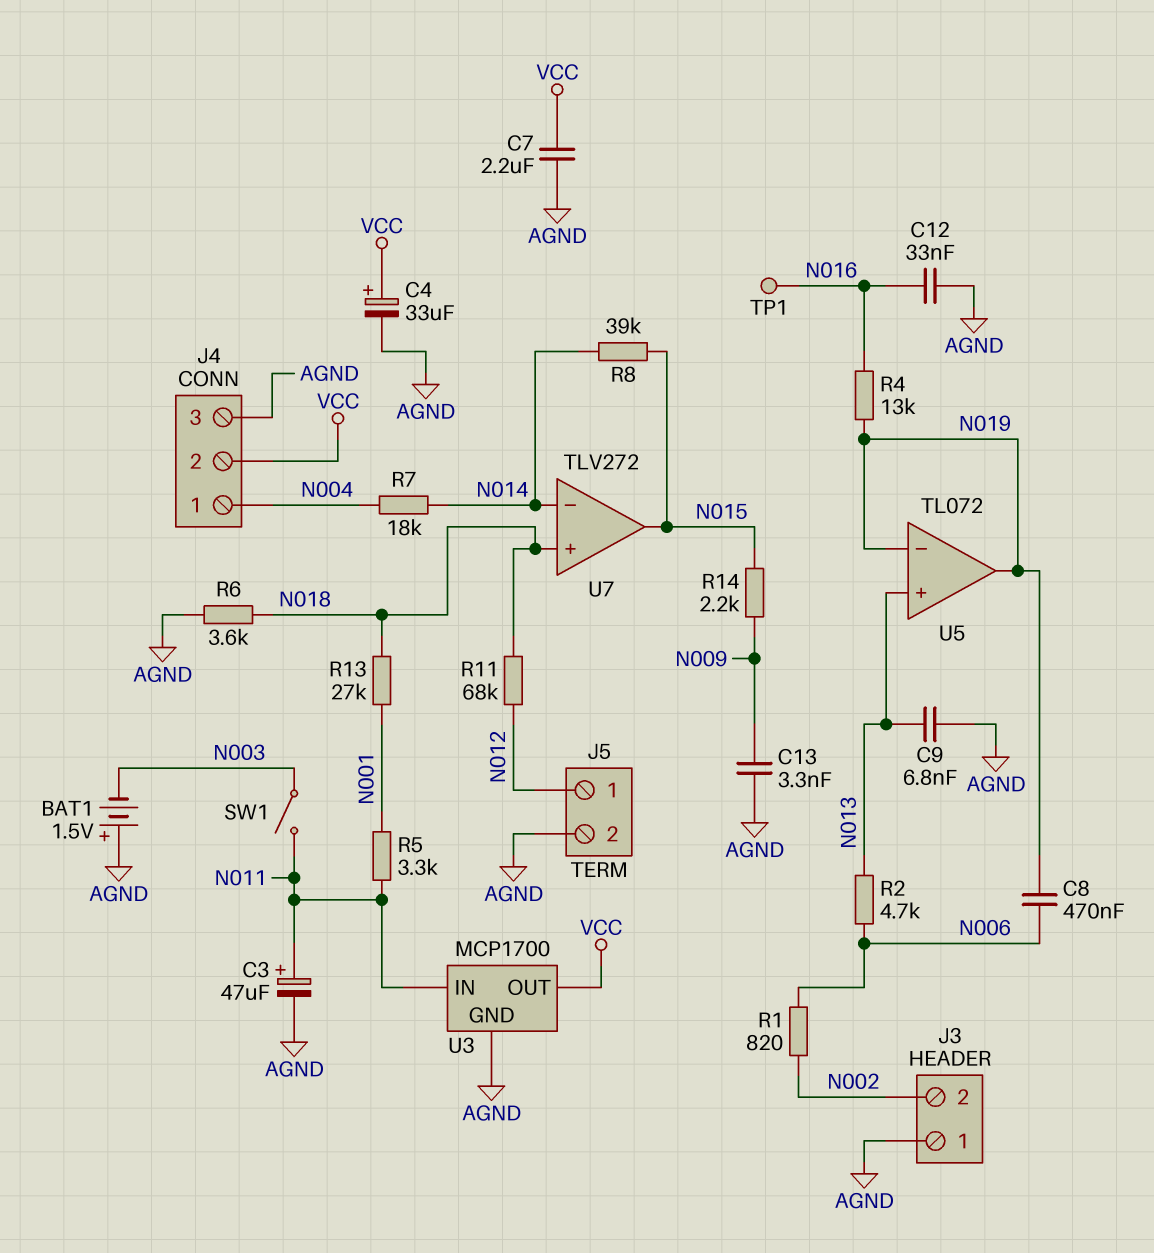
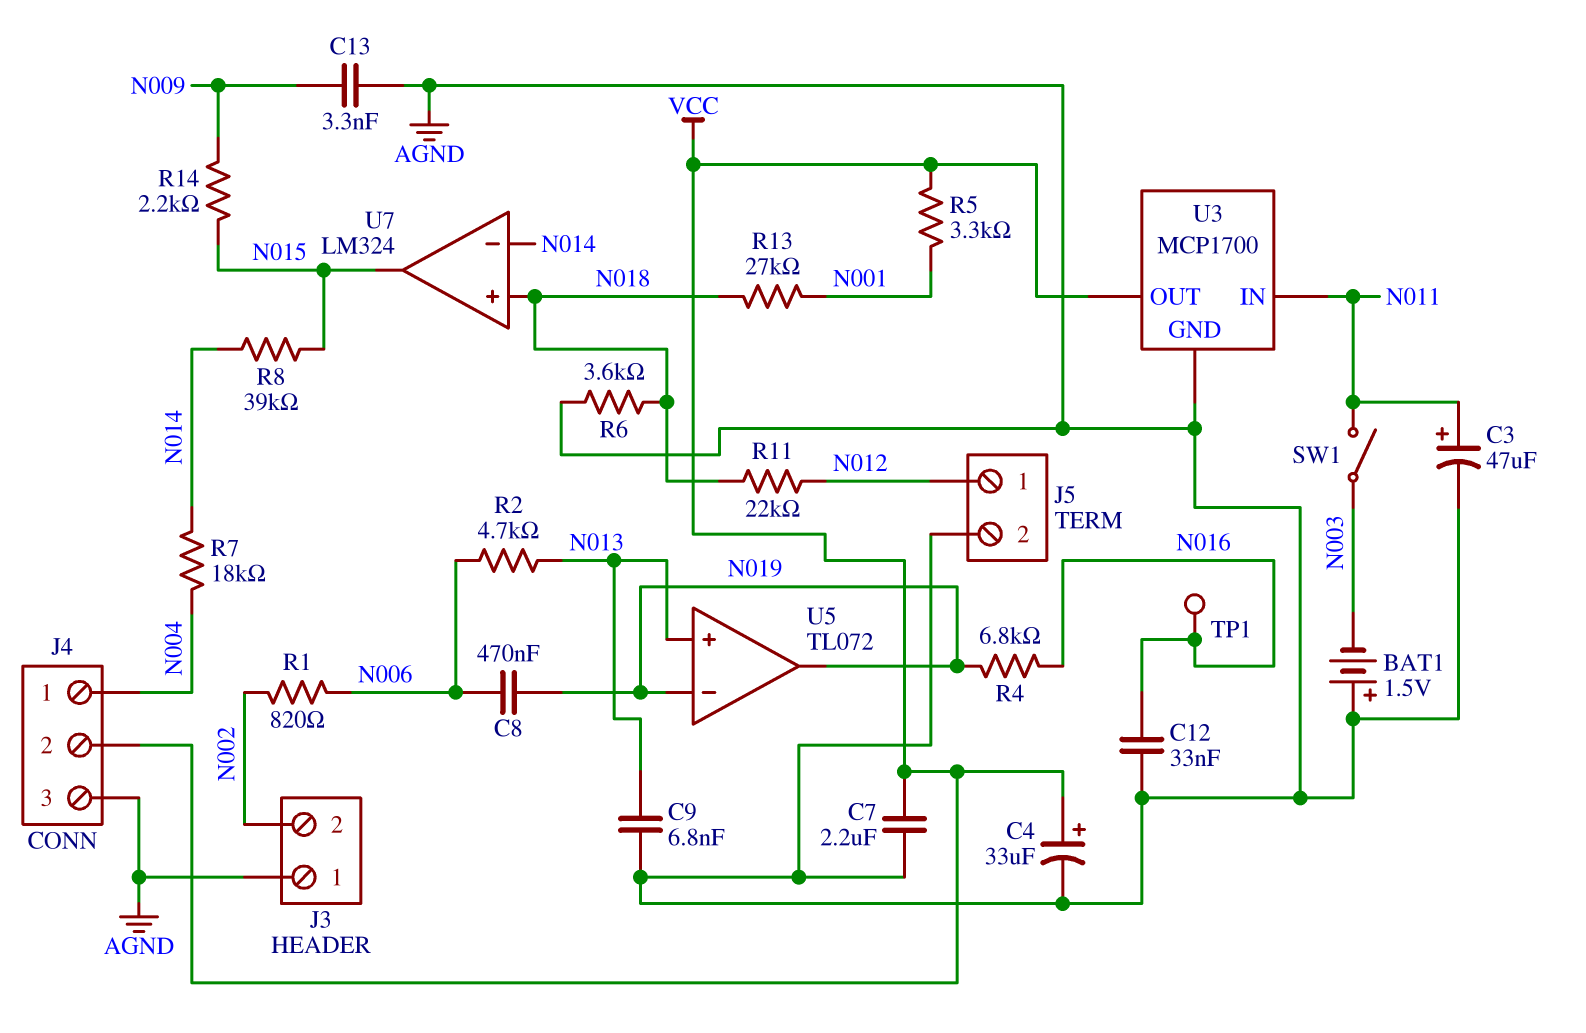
R4: 13k (N016, N019) -> 6.8k (N016, N019)
R5: 3.3k (N001, N011) -> 3.3k (N001, VCC)
R11: 68k (N012, N018) -> 22k (N012, N018)
U7: TLV272 -> LM324

